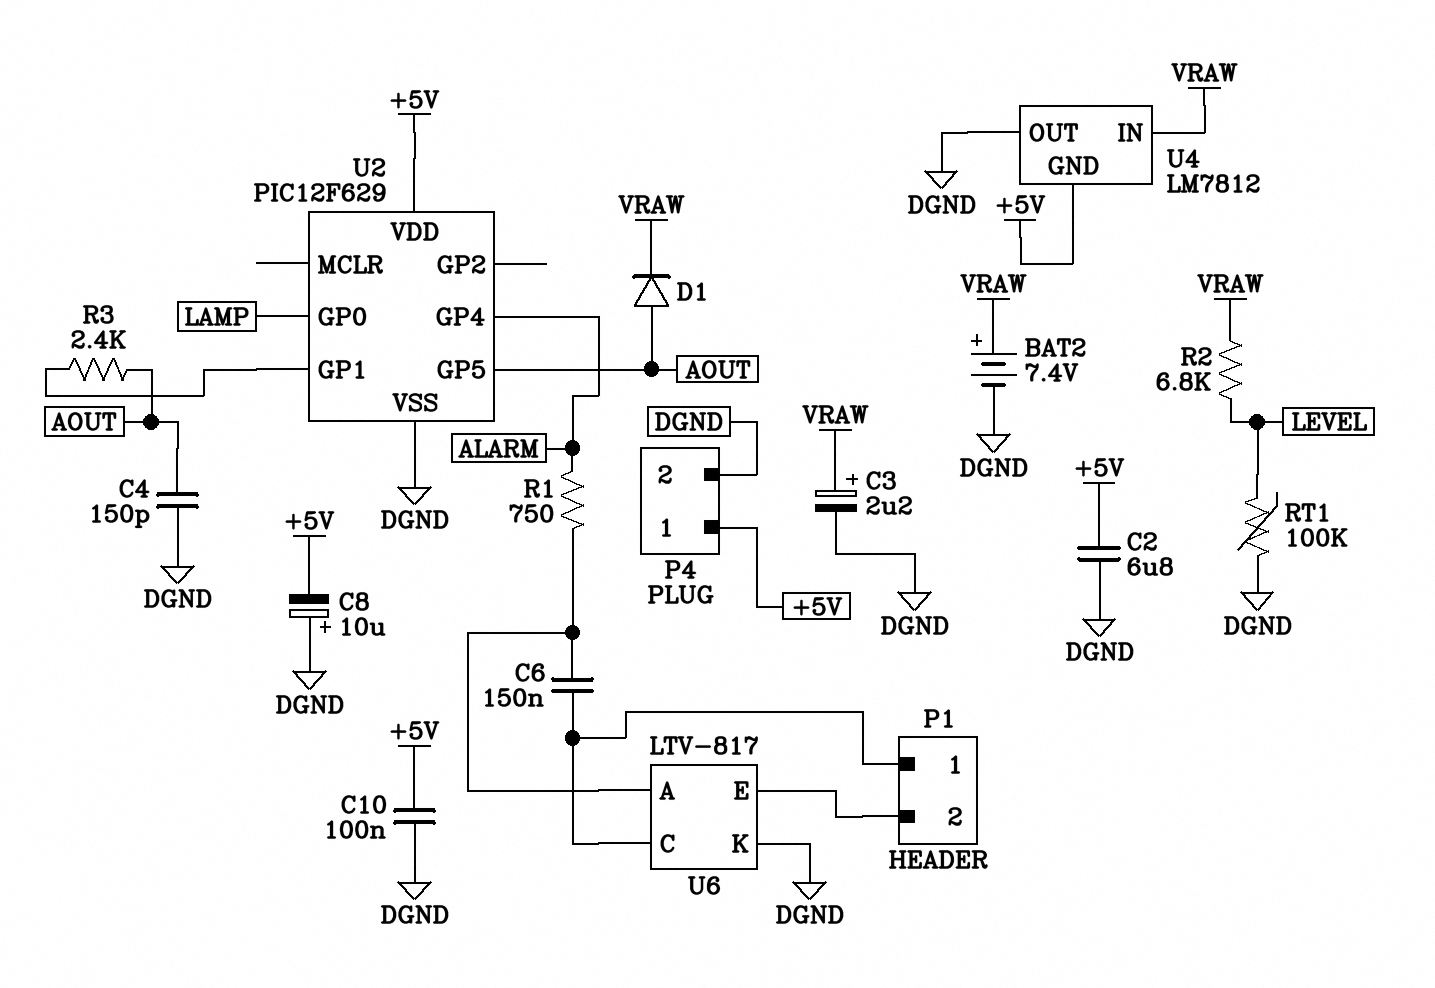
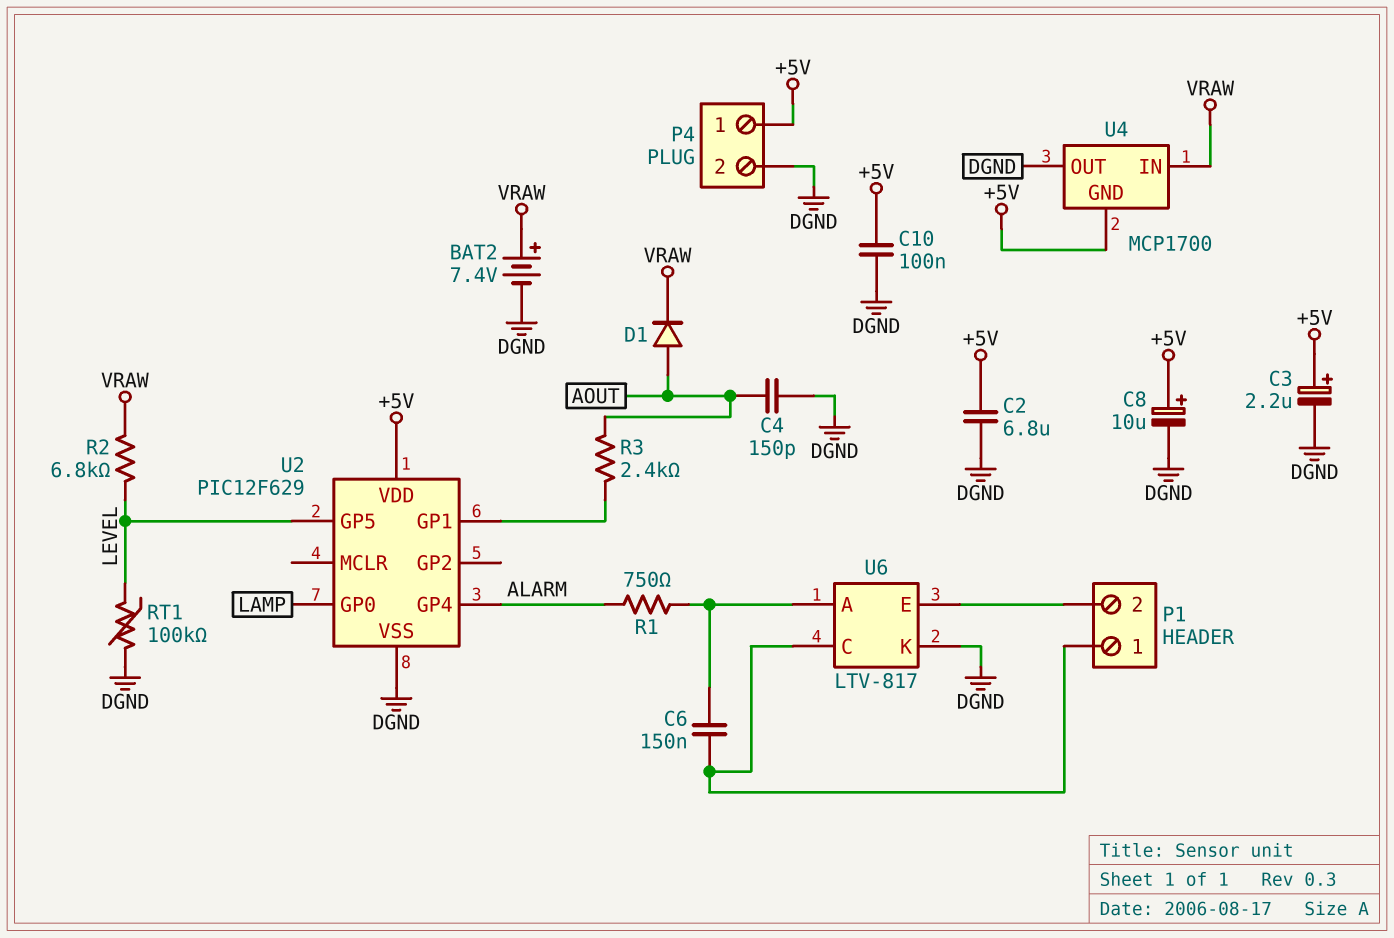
C3: 2.2uF (plus VRAW, minus DGND) -> 2.2uF (plus +5V, minus DGND)
C8: 10uF (plus DGND, minus +5V) -> 10uF (plus +5V, minus DGND)
U2 pin GP5: AOUT -> LEVEL
U4: LM7812 -> MCP1700

